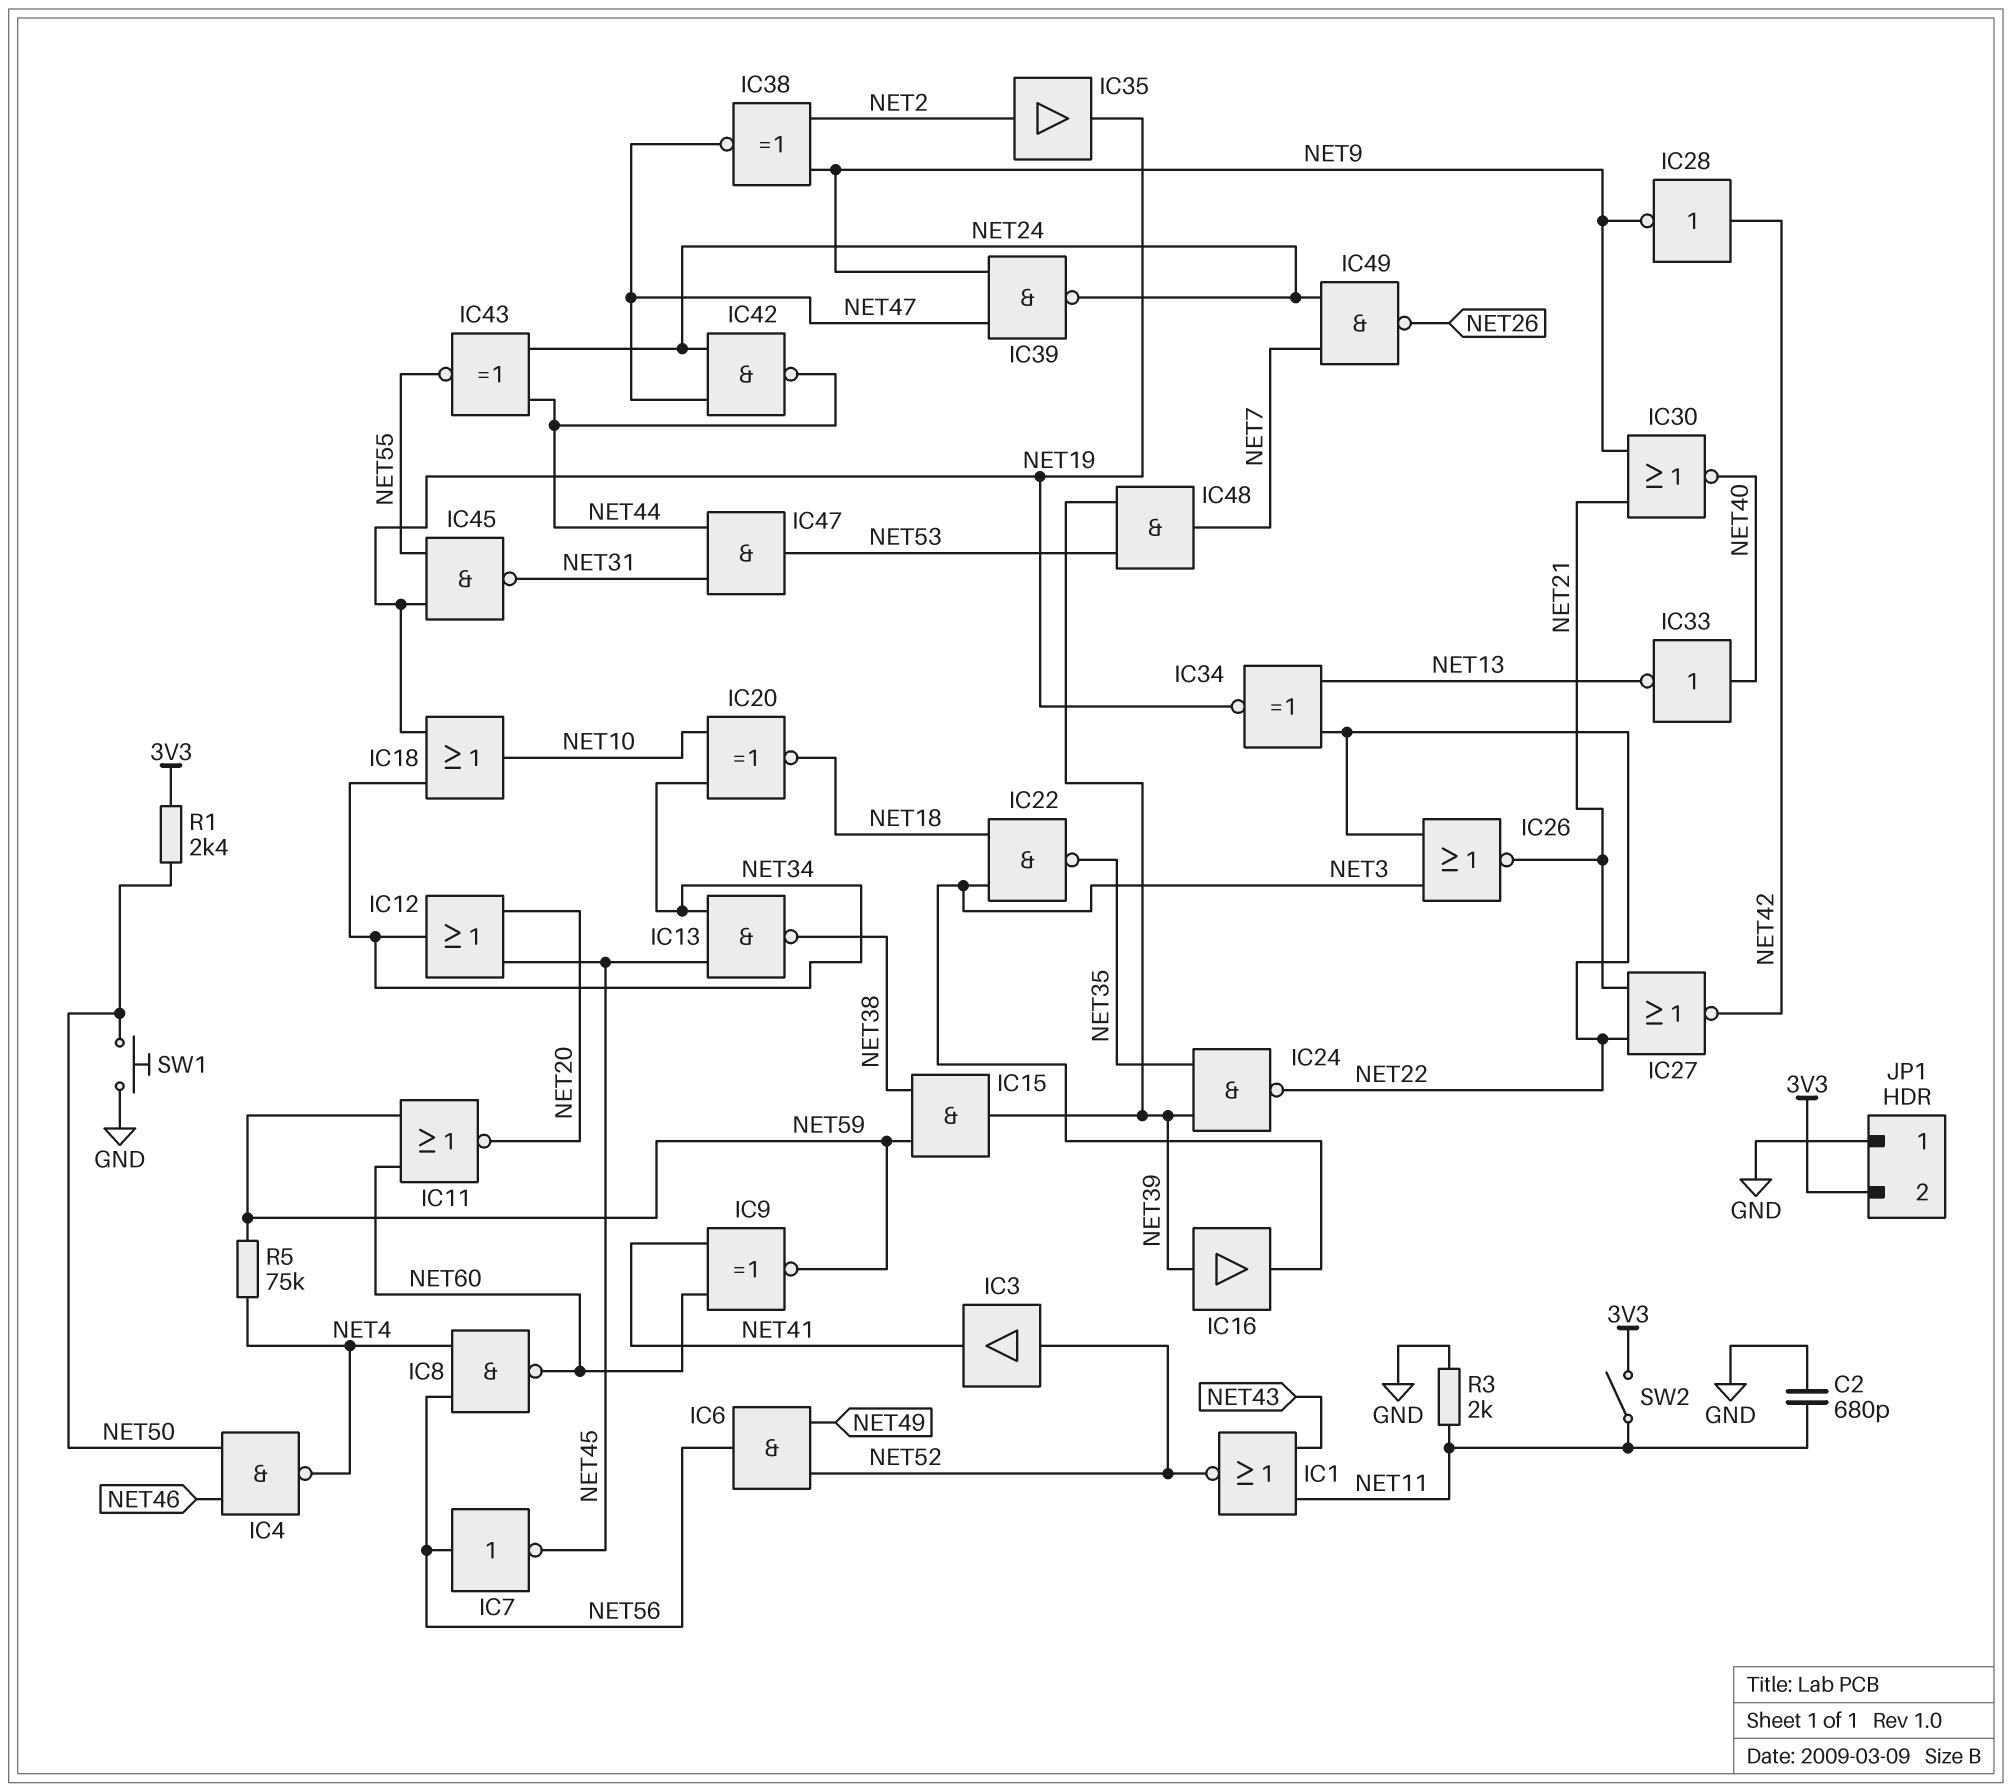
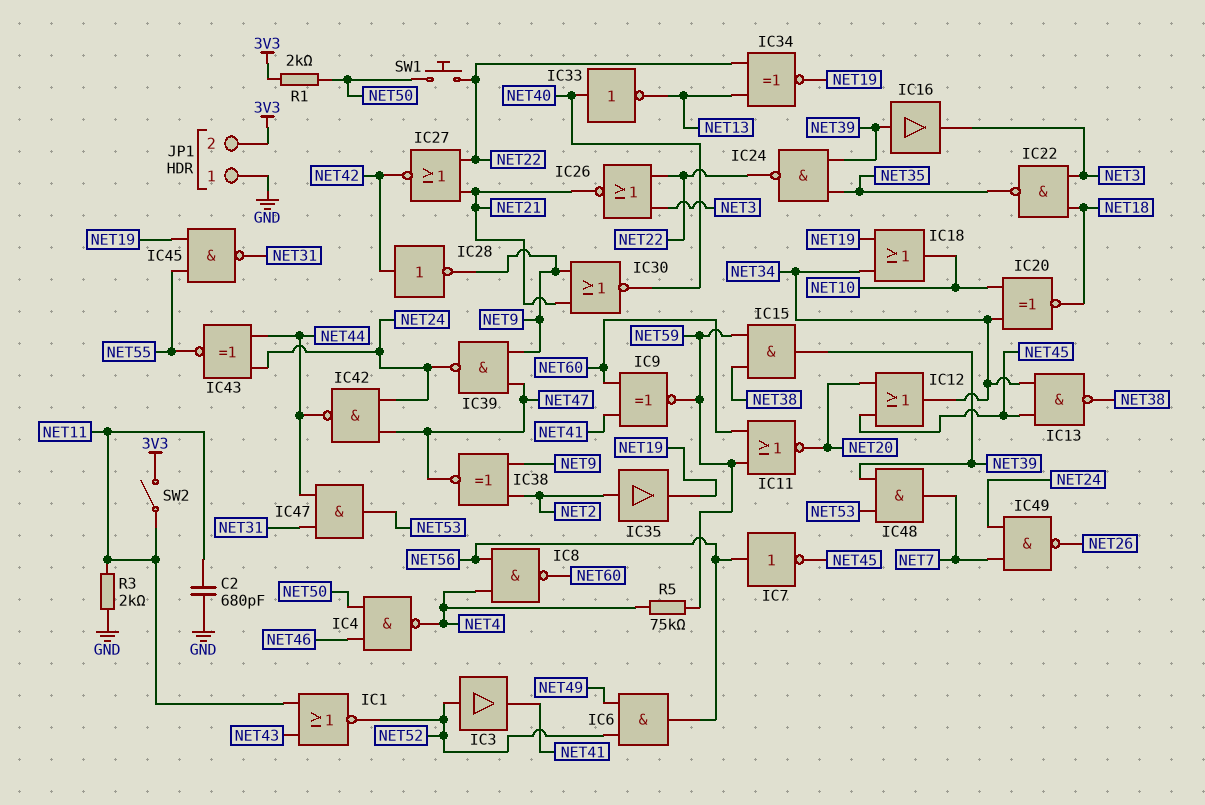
R1: 2.4k (3V3, NET50) -> 2k (3V3, NET50)
SW1: button (GND, NET50) -> button (NET22, NET50)

